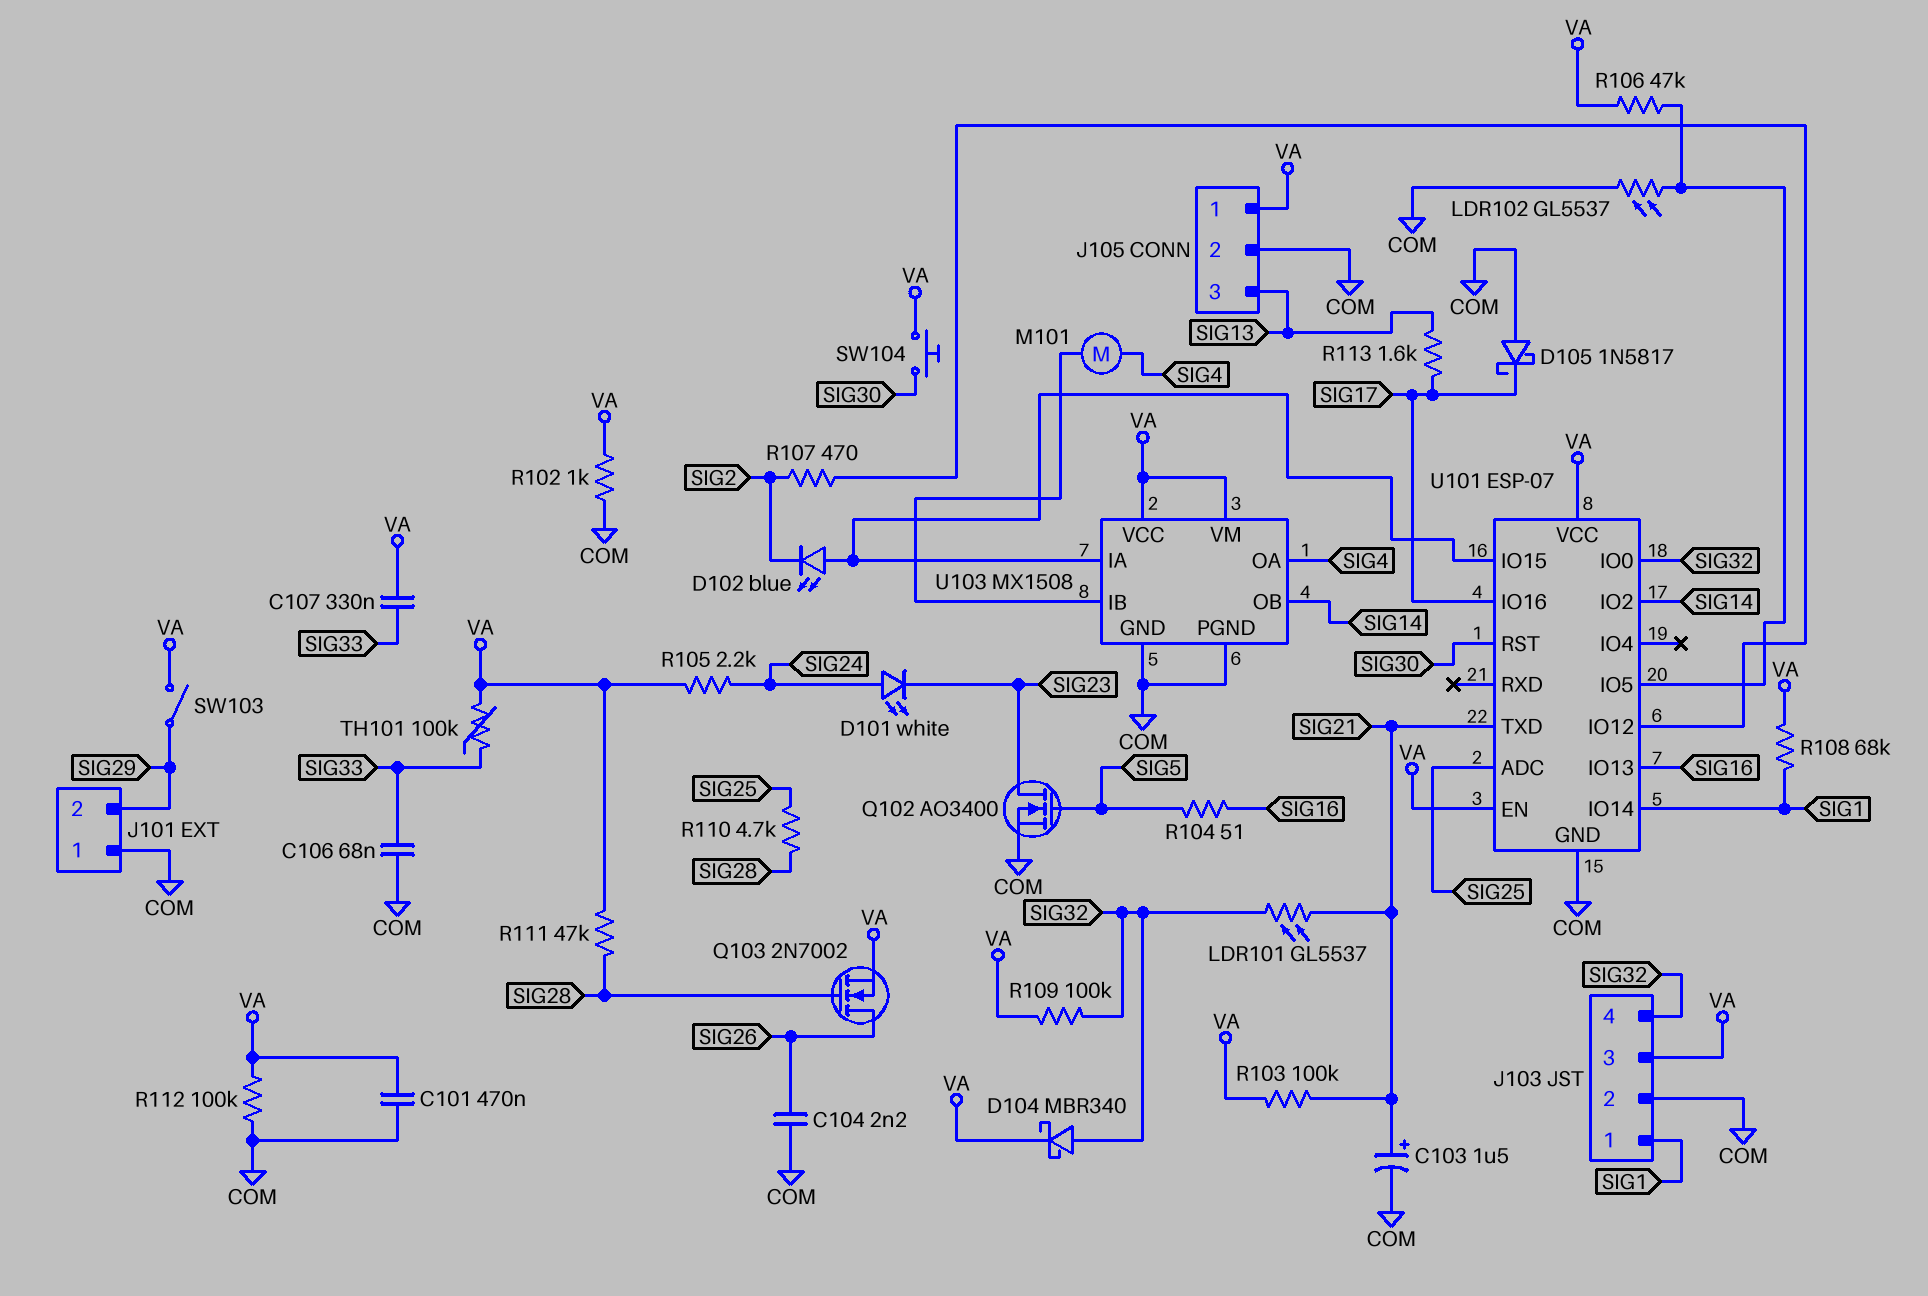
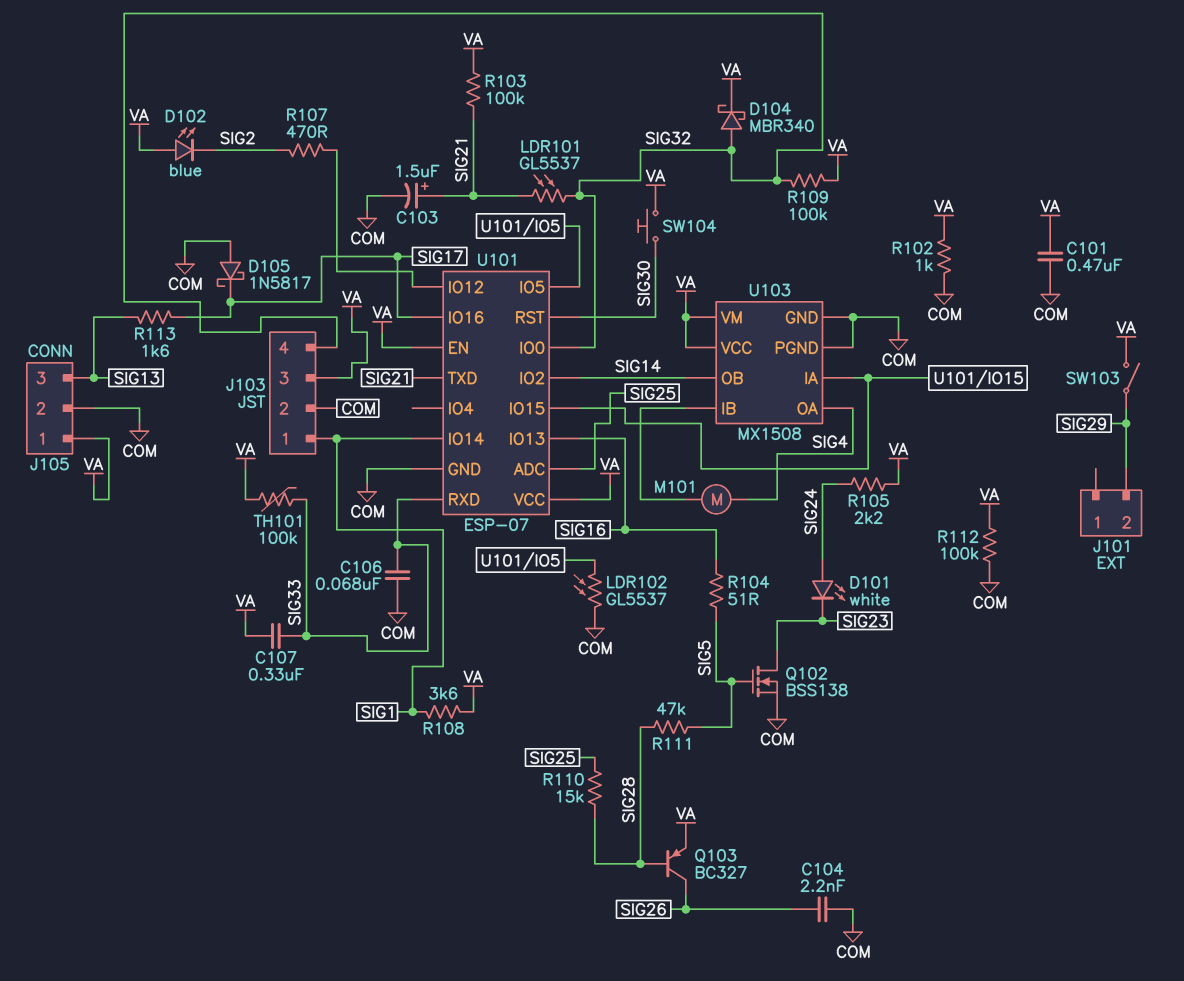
D102: LED blue (A U101/IO15, K SIG2) -> LED blue (A VA, K SIG2)
J101 pin 1: COM -> none
Q102: NMOS AO3400 (G SIG5, D SIG23, S COM) -> NMOS BSS138 (G SIG5, D SIG23, S COM)
Q103: NMOS 2N7002 (G SIG28, D SIG26, S VA) -> PNP BC327 (B SIG28, C SIG26, E VA)
R106: 47k (U101/IO5, VA) -> none
R108: 68k (SIG1, VA) -> 3.6k (SIG1, VA)
R110: 4.7k (SIG25, SIG28) -> 15k (SIG25, SIG28)
R111: 47k (SIG28, VA) -> 47k (SIG5, SIG28)
U101 pin RXD: none -> SIG33

